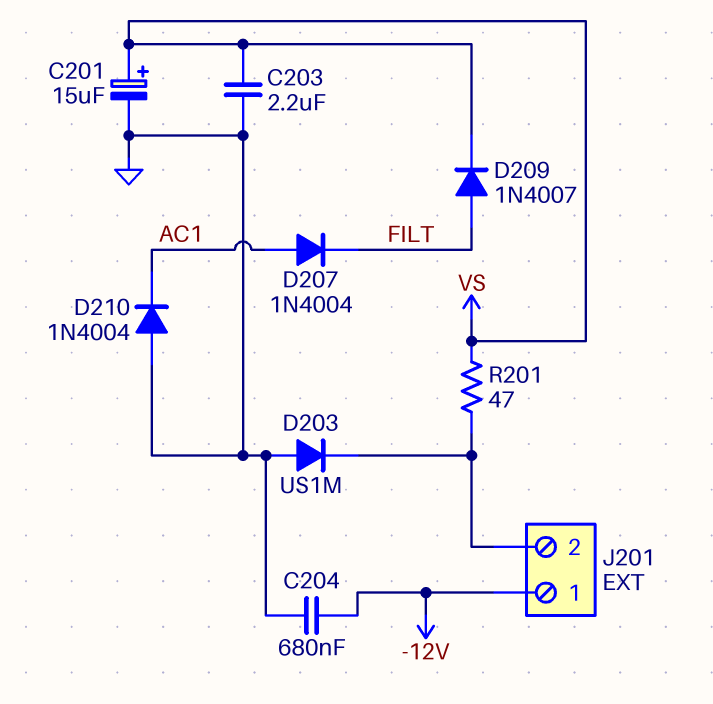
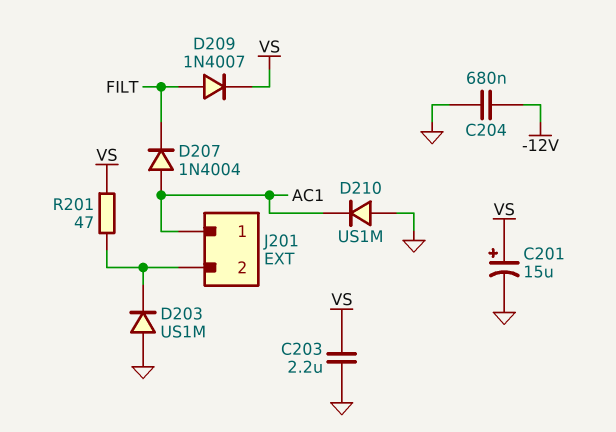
D210: diode 1N4004 (A GND, K AC1) -> diode US1M (A GND, K AC1)
J201 pin 1: -12V -> AC1

